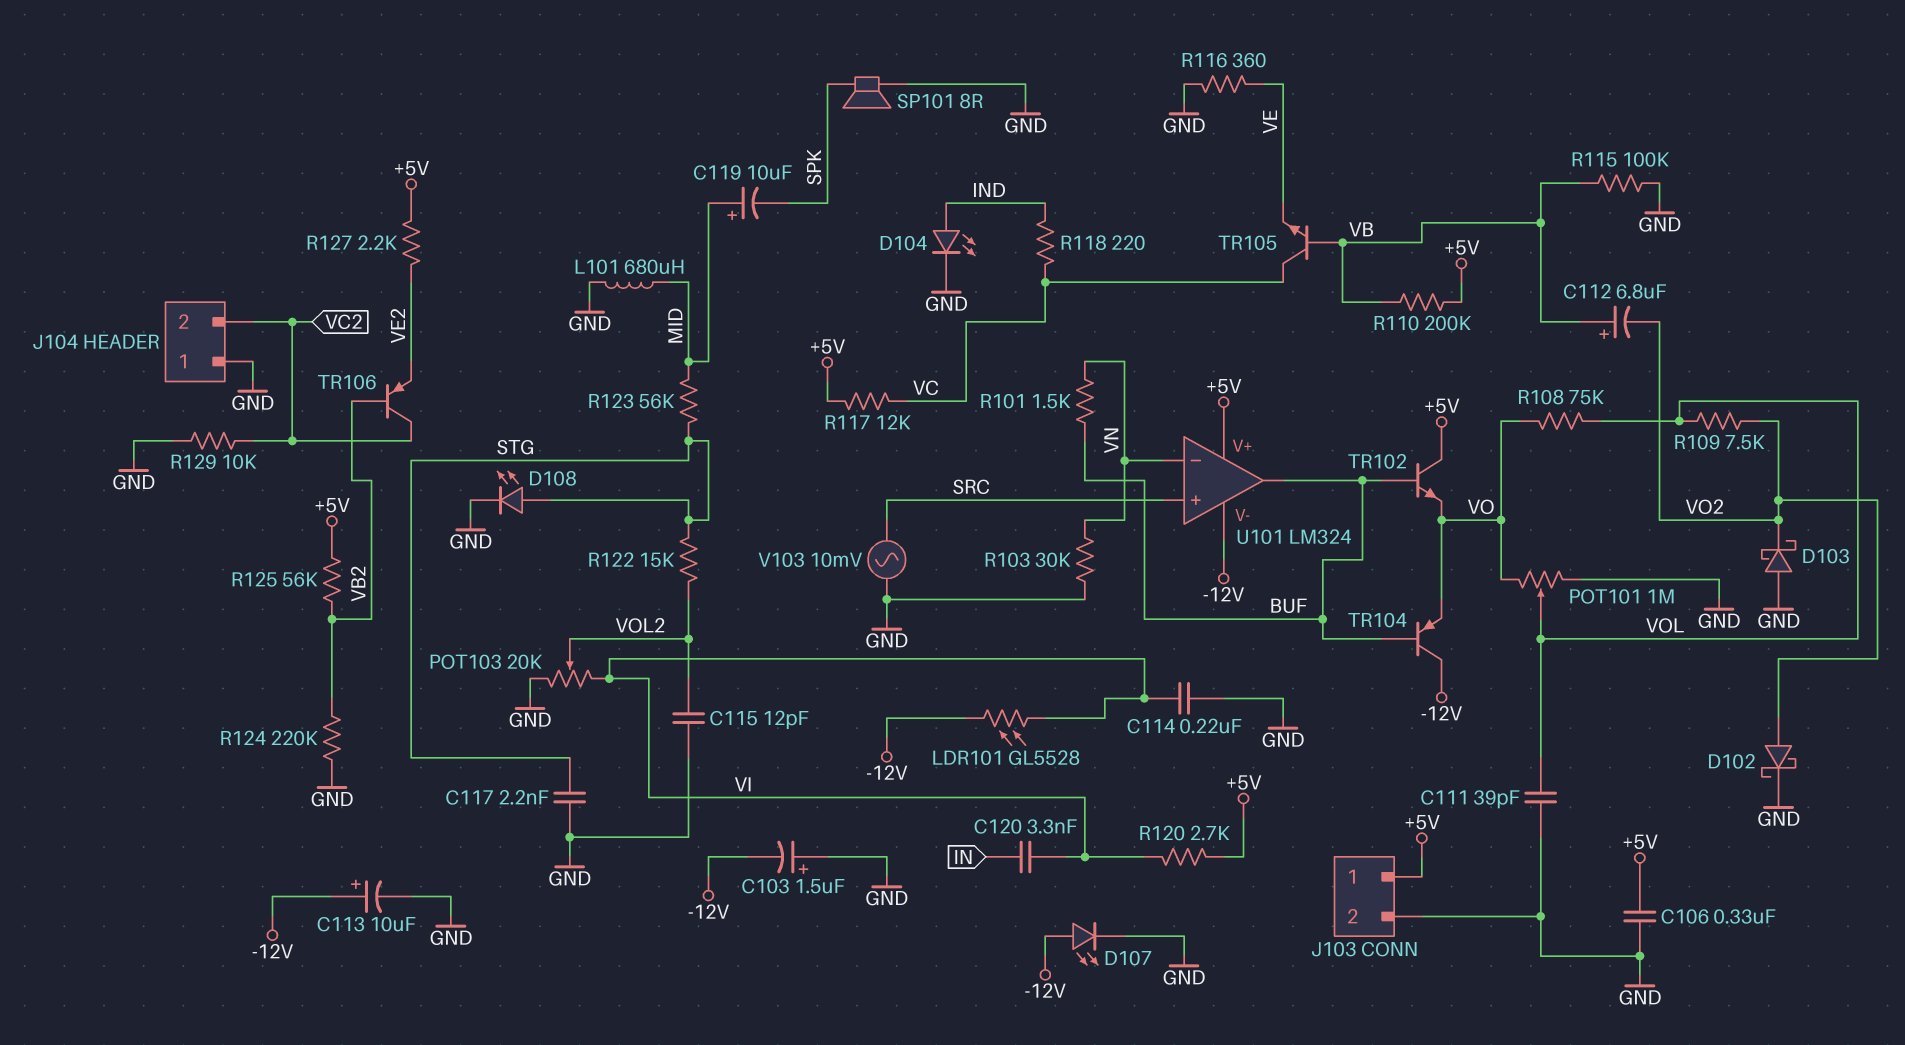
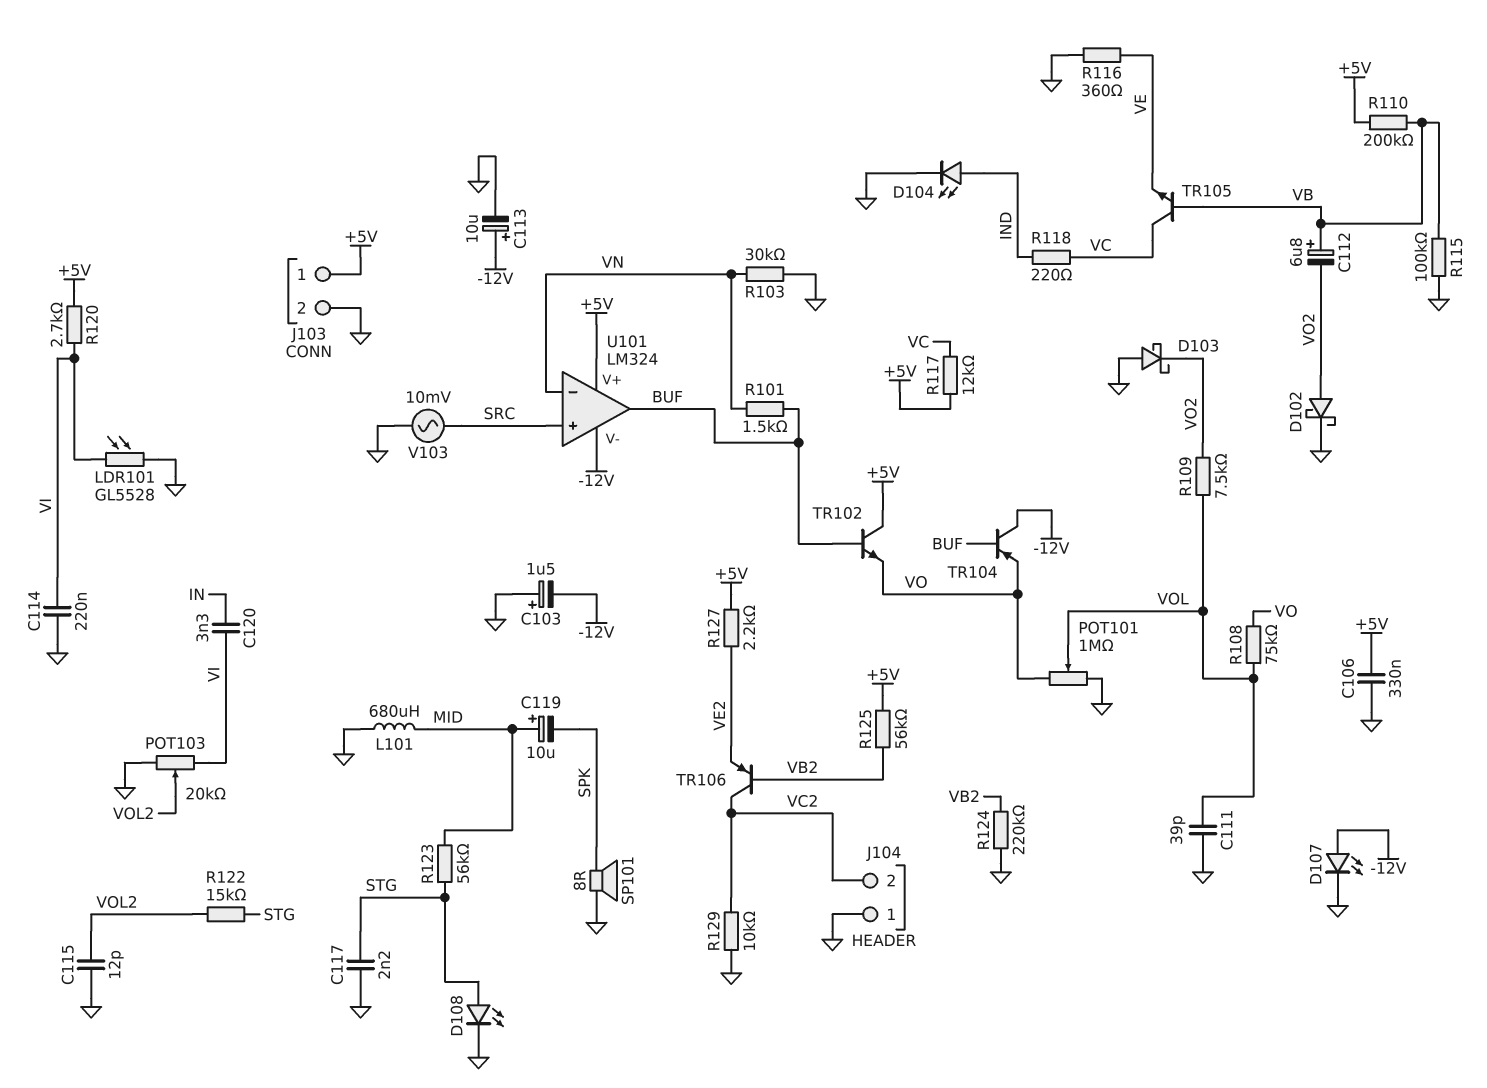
LDR101: GL5528 (-12V, VI) -> GL5528 (GND, VI)

